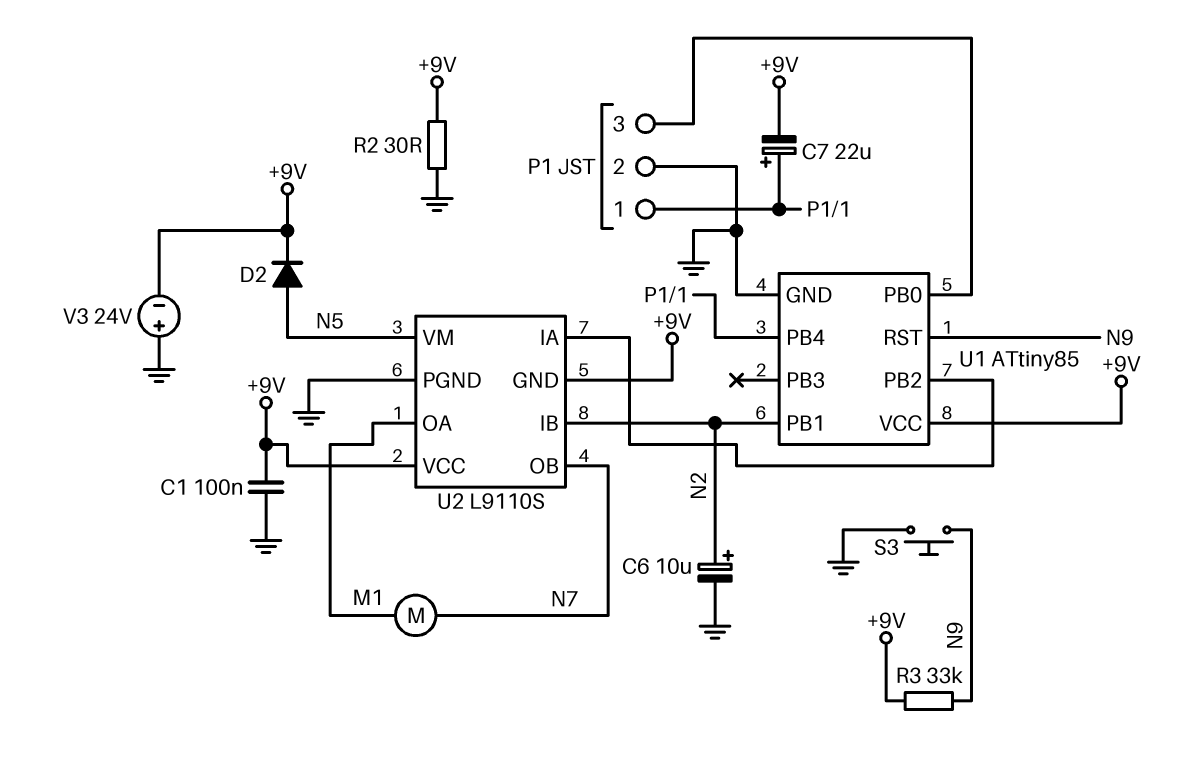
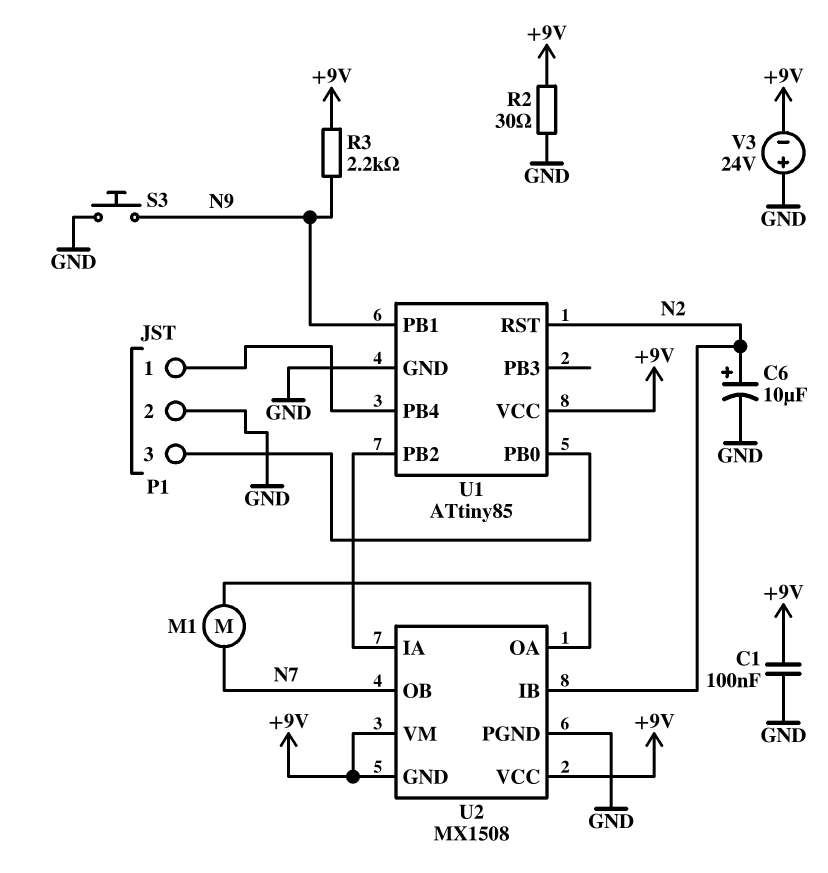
C7: 22uF (plus P1/1, minus +9V) -> none
D2: diode (A N5, K +9V) -> none
R3: 33k (+9V, N9) -> 2.2k (+9V, N9)
U1 pin PB1: N2 -> N9
U1 pin RST: N9 -> N2
U2: L9110S -> MX1508
U2 pin VM: N5 -> +9V

